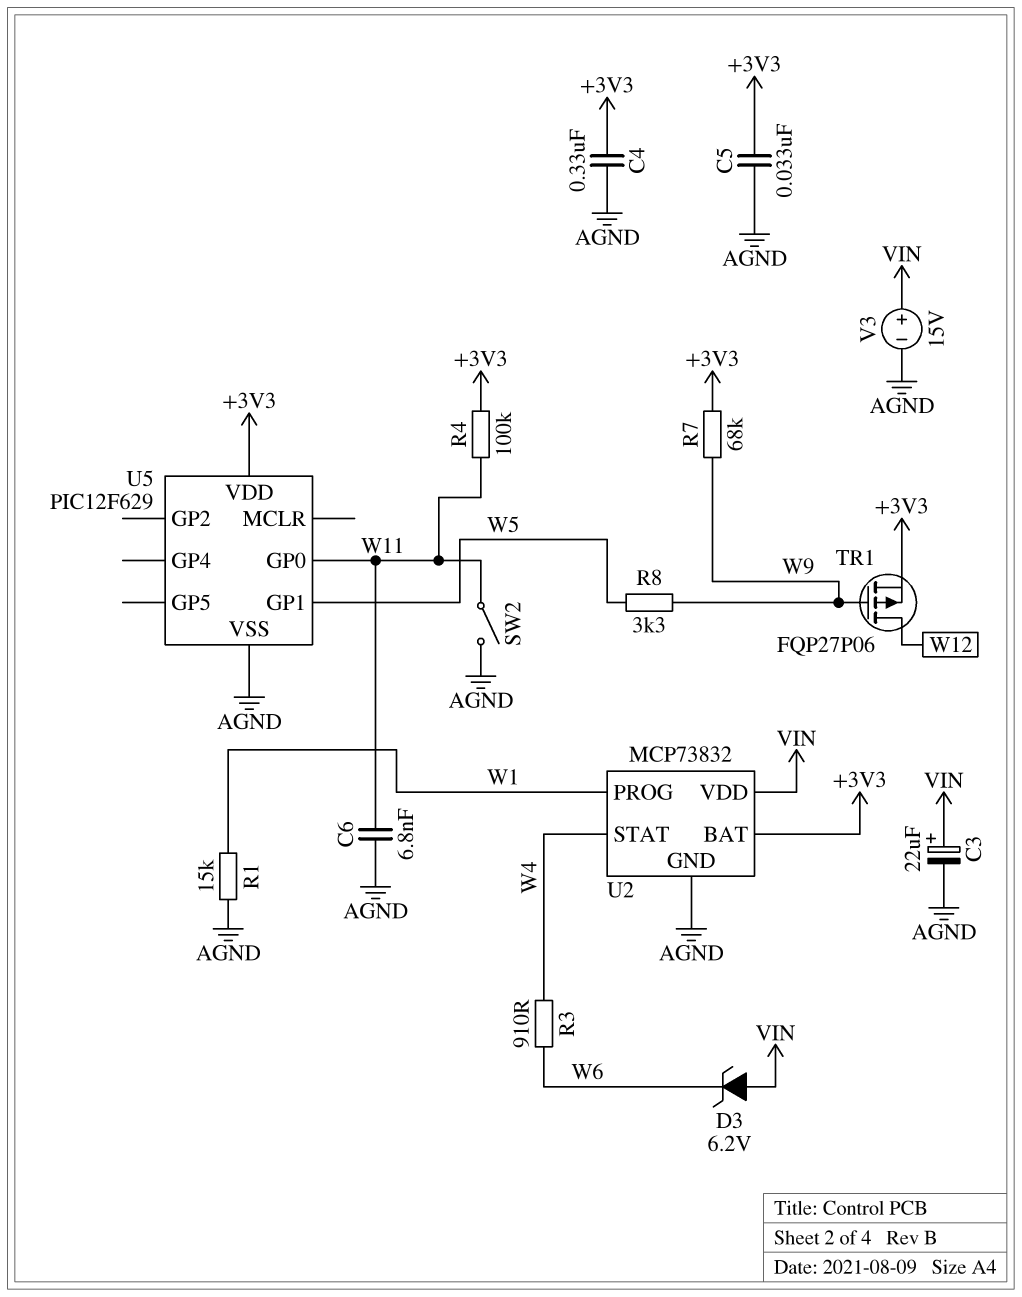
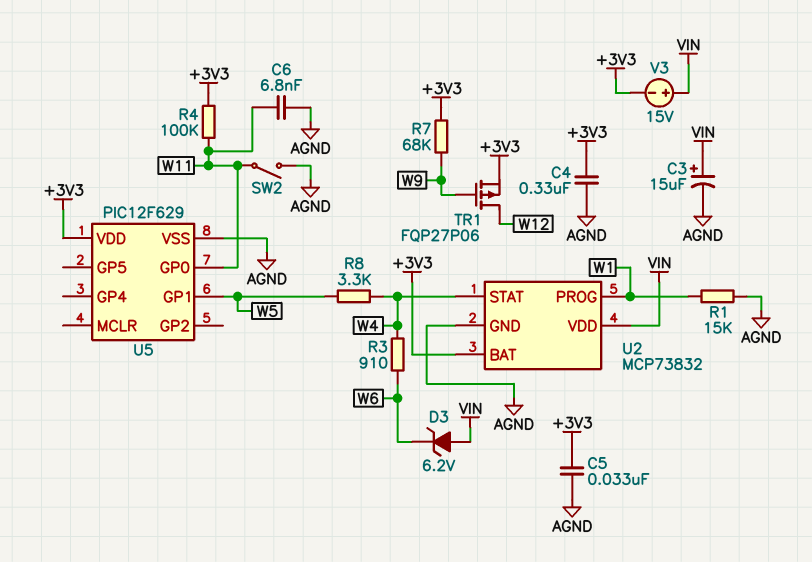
C3: 22uF (plus VIN, minus AGND) -> 15uF (plus VIN, minus AGND)
R8: 3.3k (W5, W9) -> 3.3k (W4, W5)
V3: 15V (plus VIN, minus AGND) -> 15V (plus VIN, minus +3V3)

